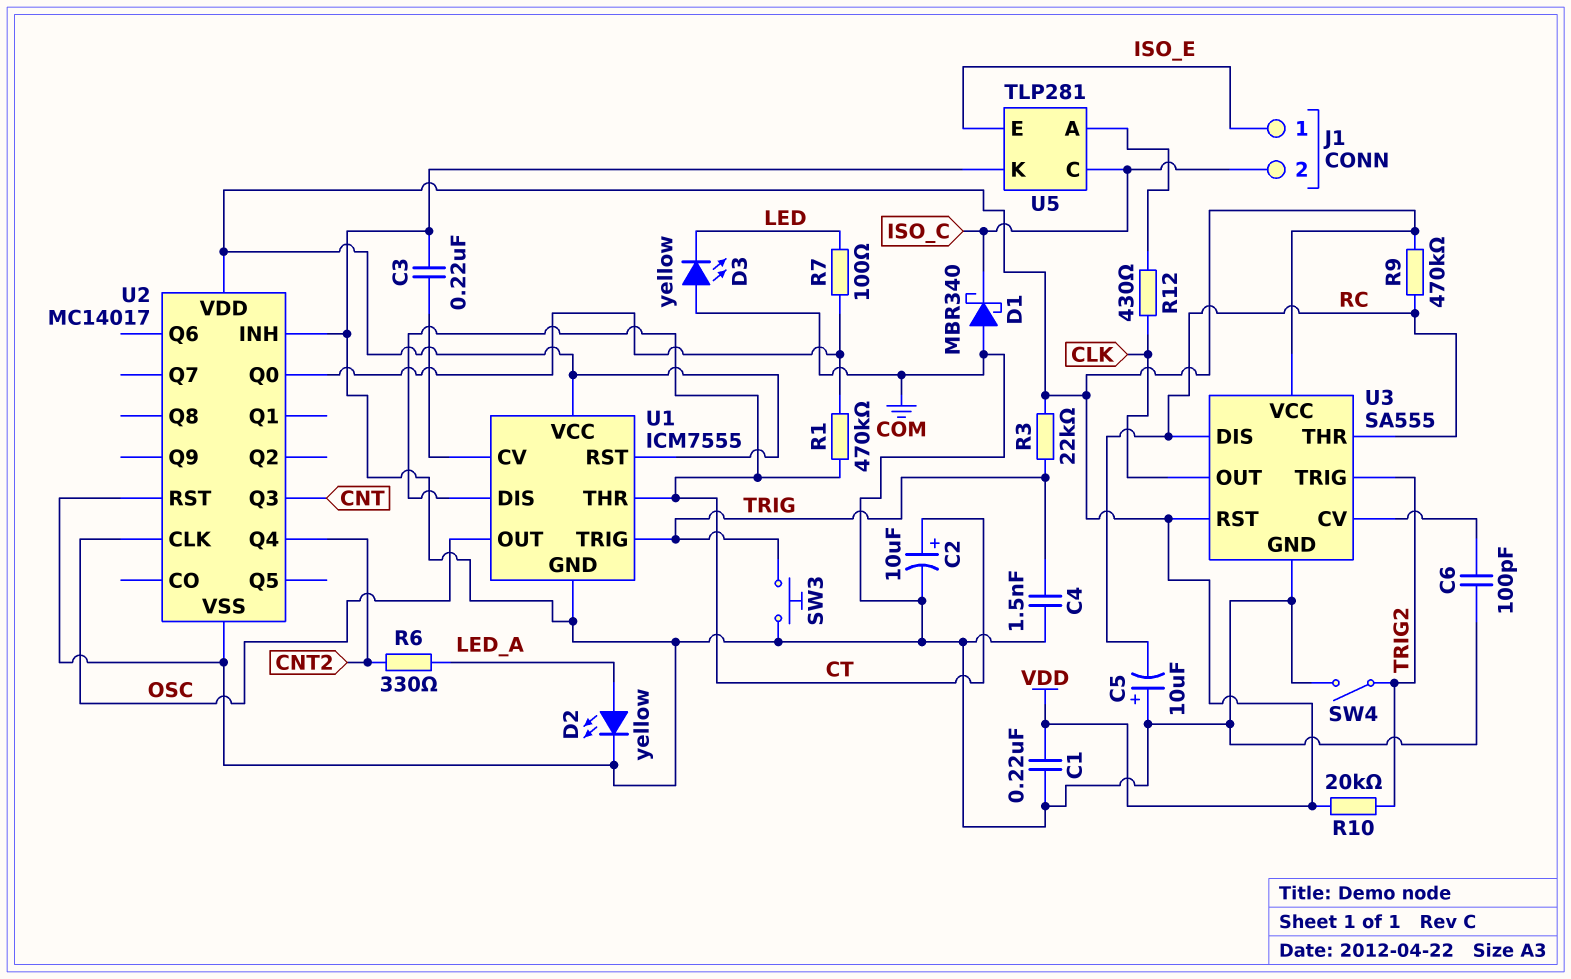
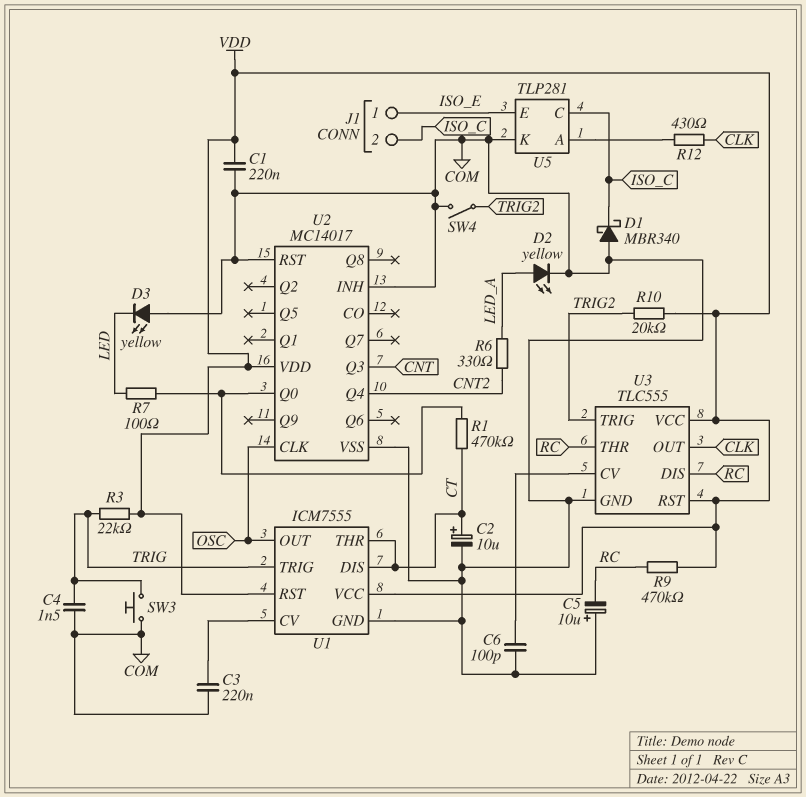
U3: SA555 -> TLC555

